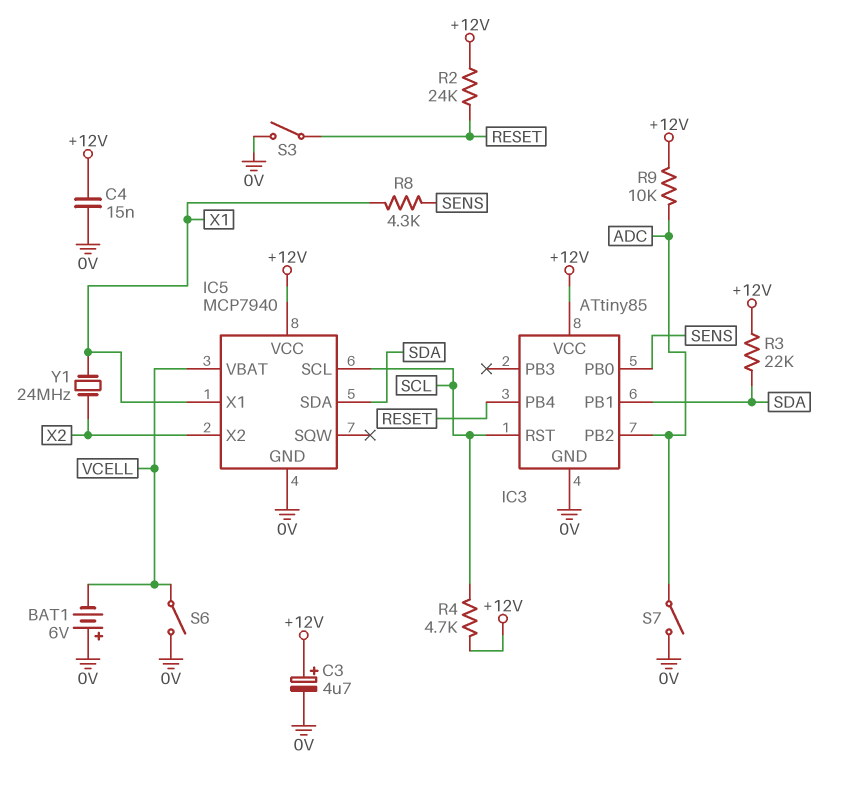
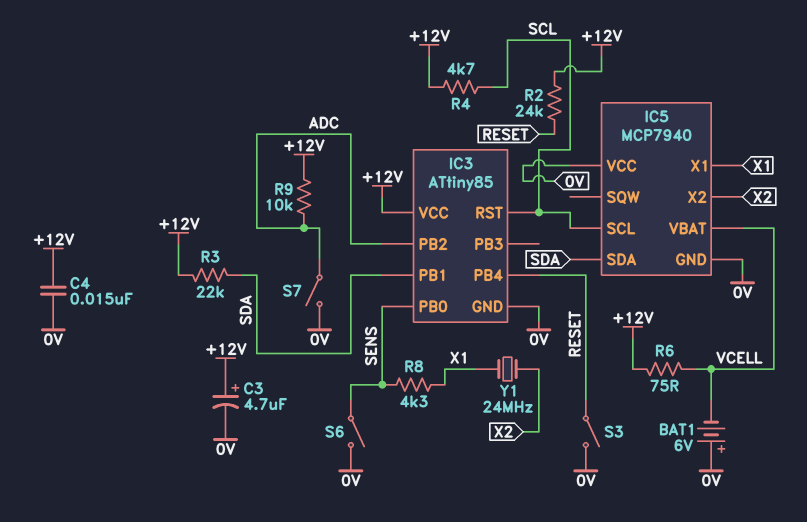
IC5 pin VCC: +12V -> 0V
R6: none -> 75 (+12V, VCELL)
S6: switch (0V, VCELL) -> switch (0V, SENS)

